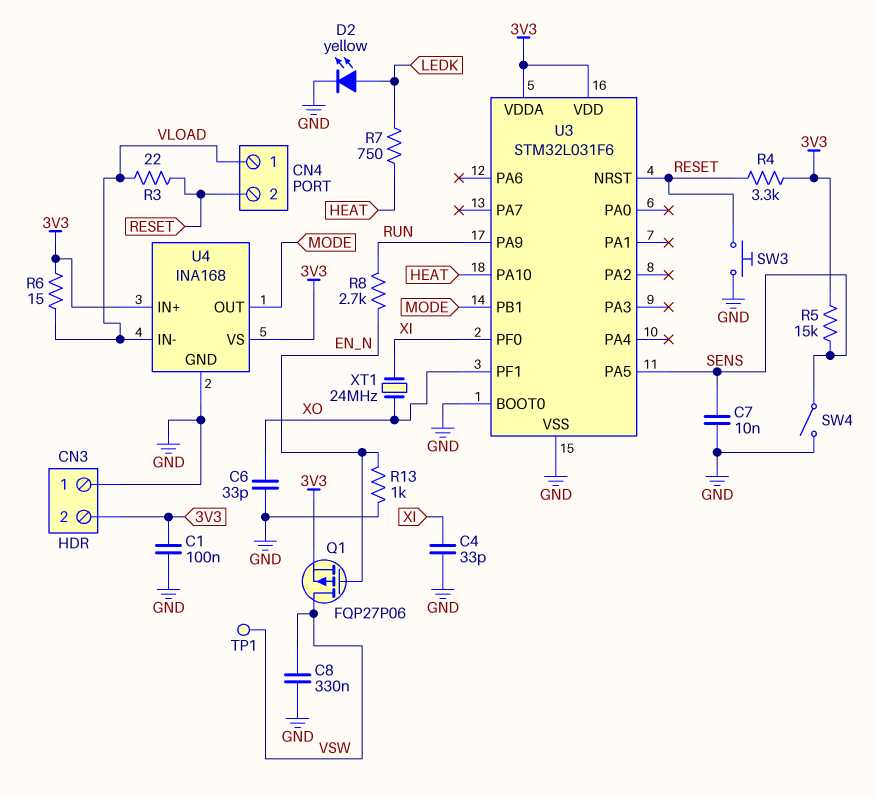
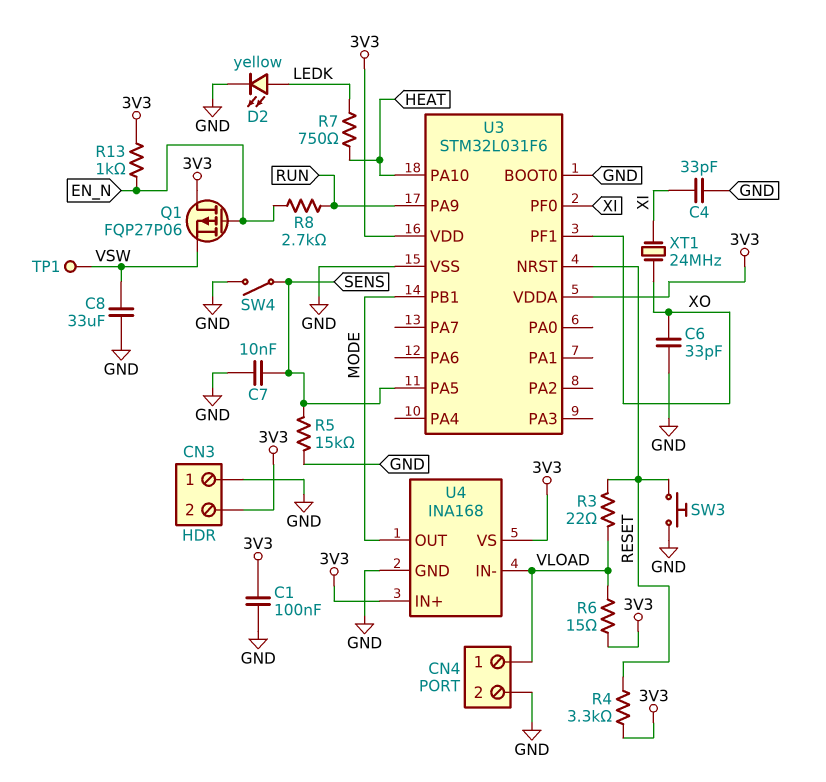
C8: 330nF (GND, VSW) -> 33uF (GND, VSW)
CN4 pin 2: RESET -> GND
Q1: PMOS FQP27P06 (G EN_N, D VSW, S 3V3) -> PMOS FQP27P06 (G EN_N, D 3V3, S VSW)
R5: 15k (3V3, SENS) -> 15k (GND, SENS)
R13: 1k (EN_N, GND) -> 1k (3V3, EN_N)

